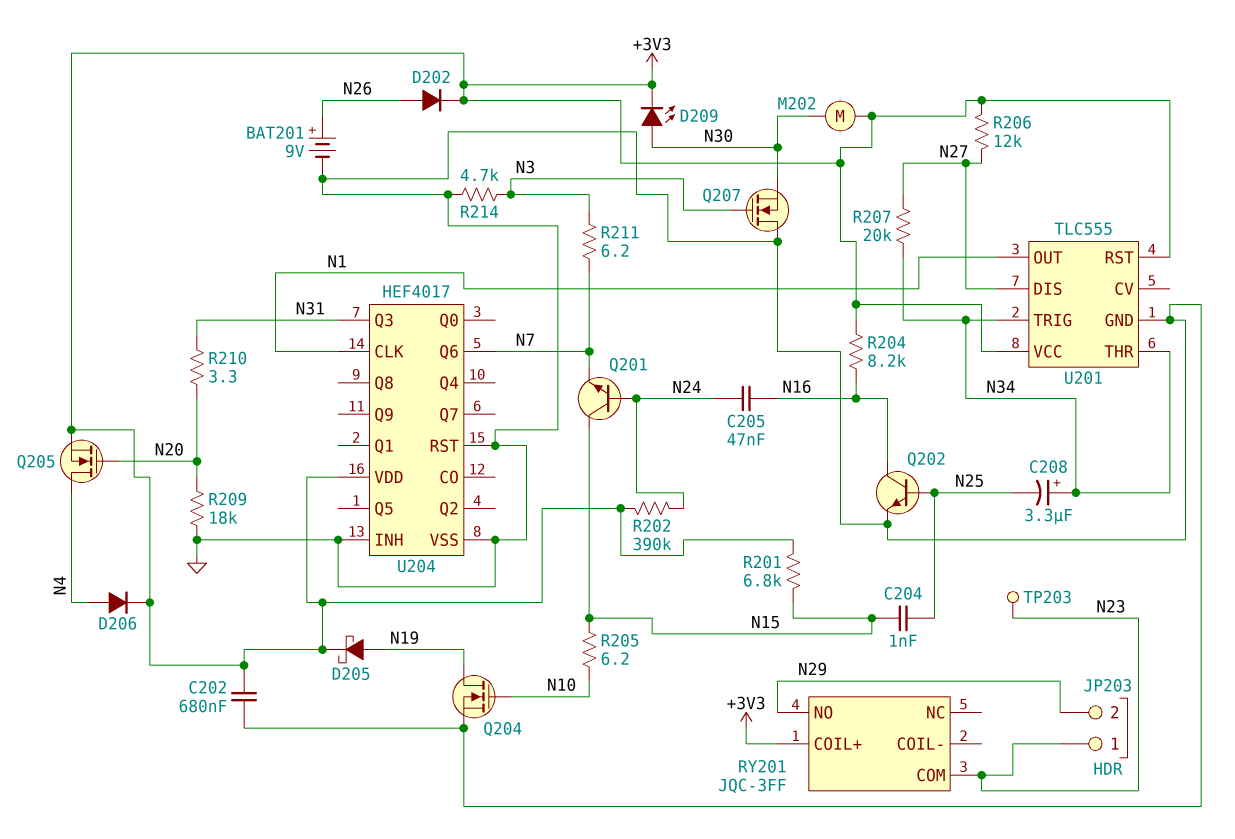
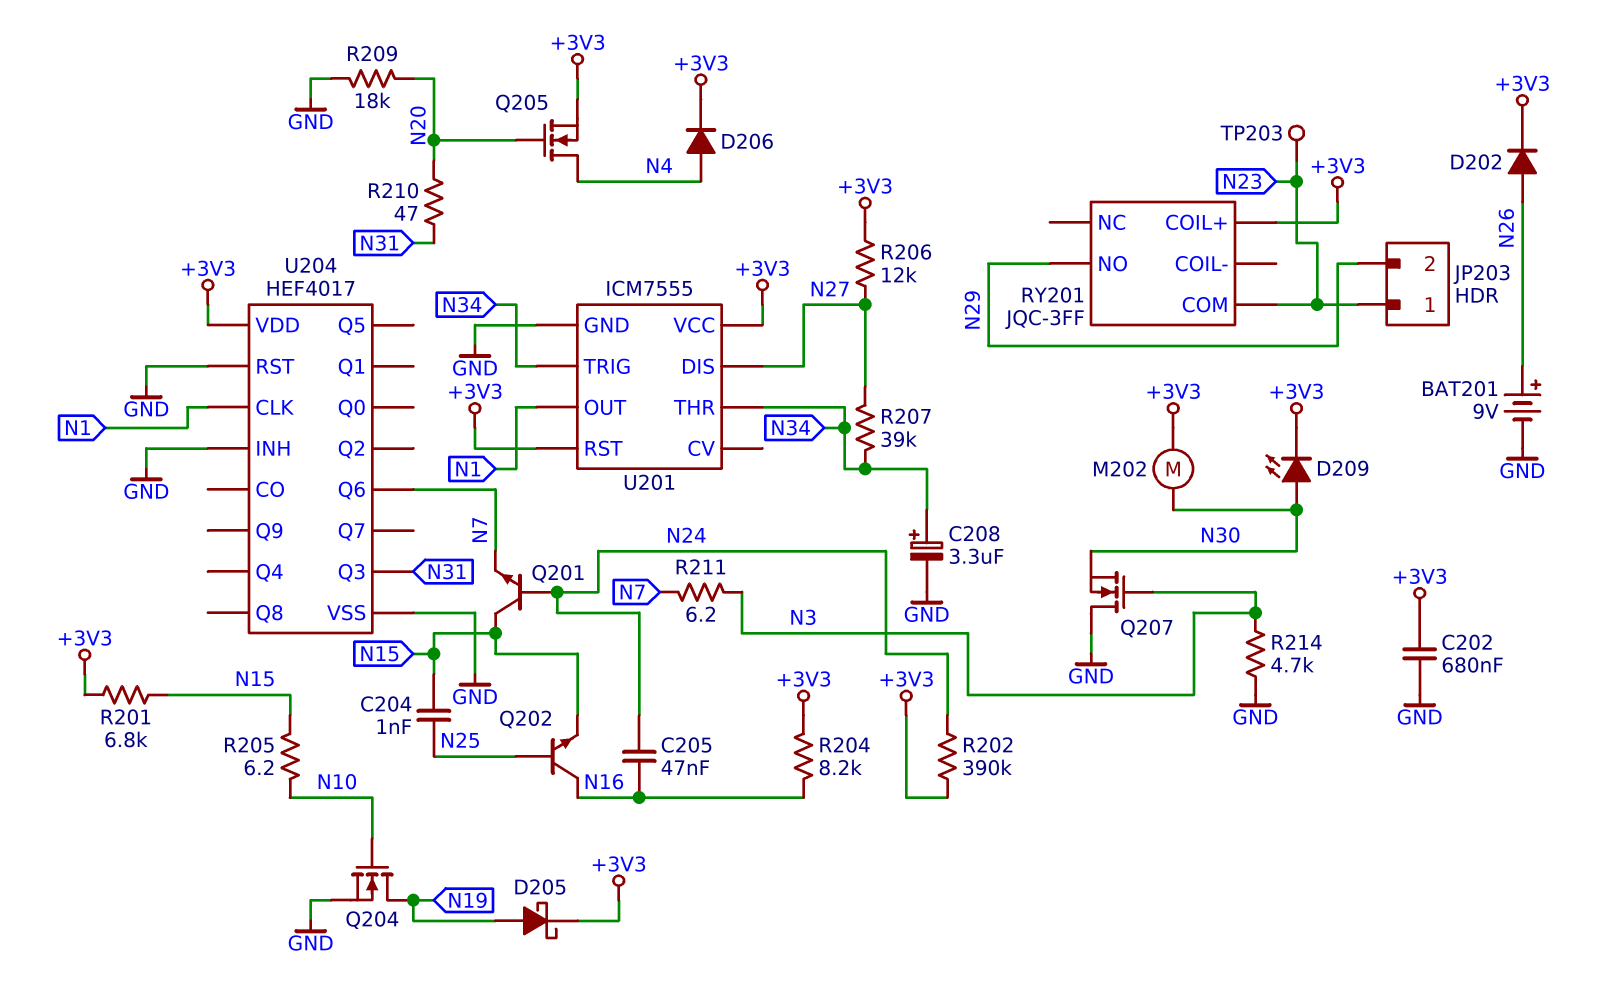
C208: 3.3uF (plus N34, minus N25) -> 3.3uF (plus N34, minus GND)
Q202: NPN (B N25, C N16, E GND) -> NPN (B N25, C N16, E N15)
R207: 20k (N27, N34) -> 39k (N27, N34)
R210: 3.3 (N20, N31) -> 47 (N20, N31)
U201: TLC555 -> ICM7555

